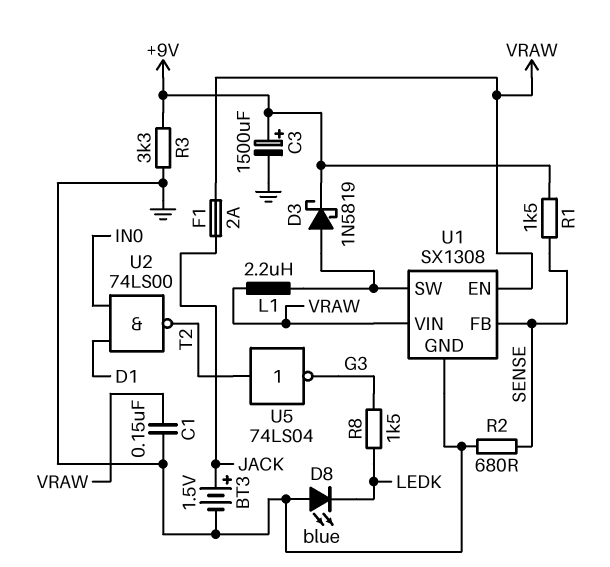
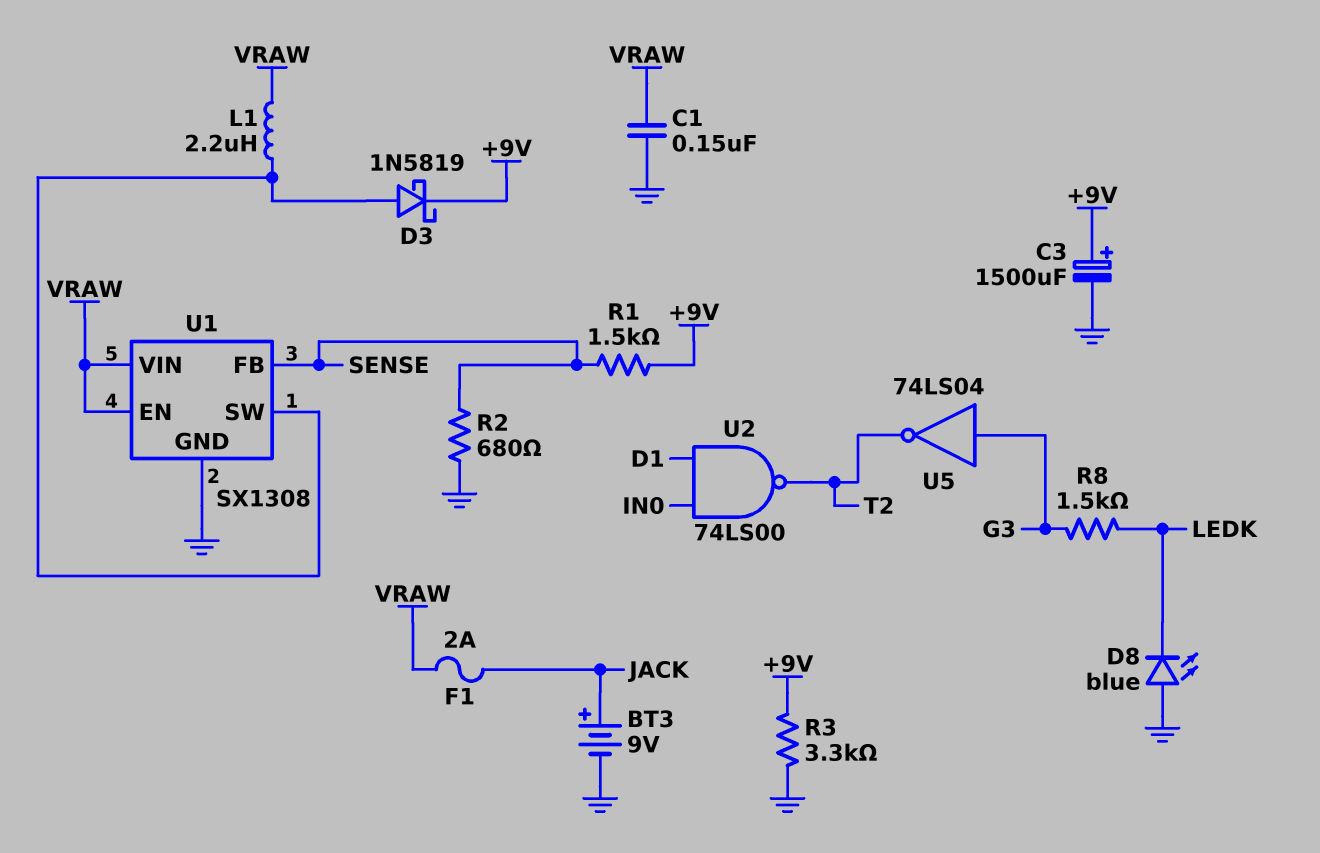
BT3: 1.5V (plus JACK, minus GND) -> 9V (plus JACK, minus GND)
U5: NOT 74LS04 (in T2, out G3) -> NOT 74LS04 (in G3, out T2)

